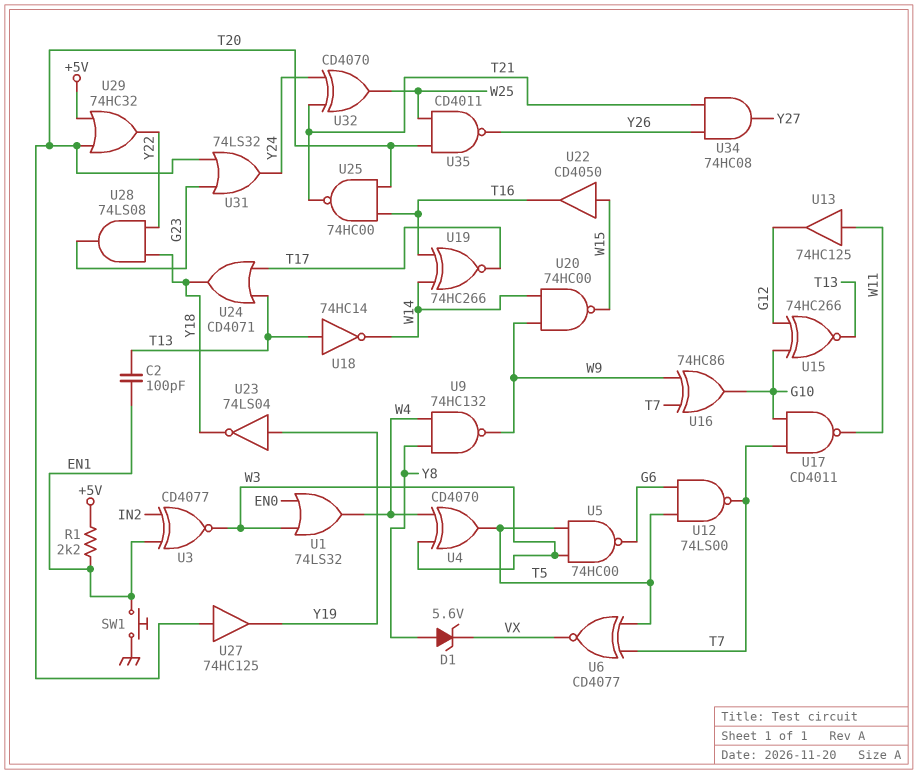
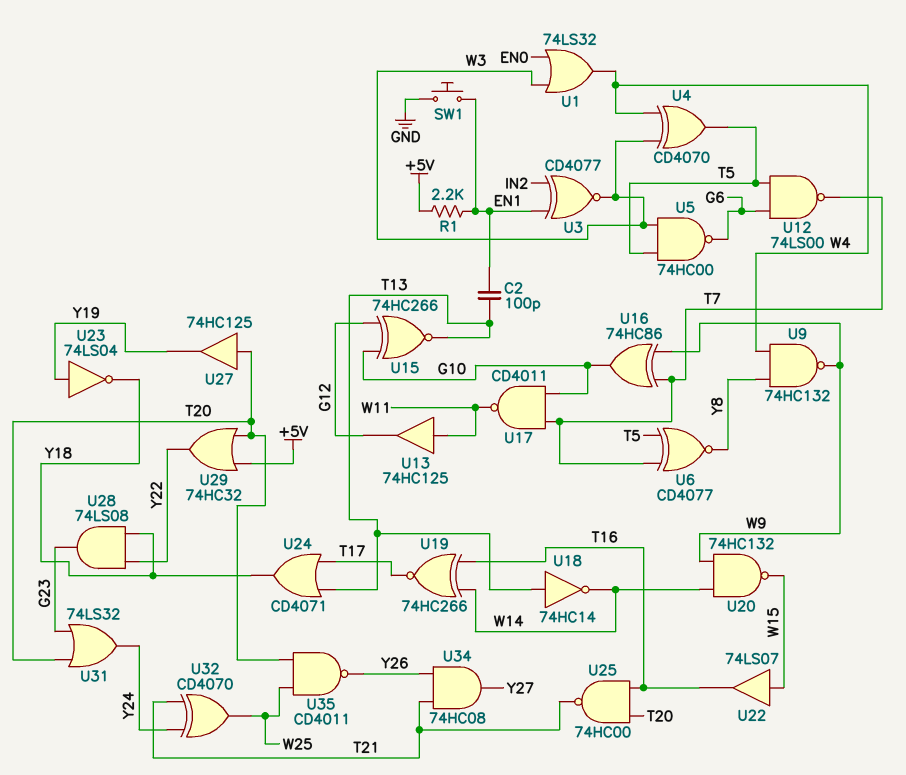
D1: zener 5.6V (A Y8, K VX) -> none
U6: XNOR CD4077 (in T5, in T7, out VX) -> XNOR CD4077 (in T5, in T7, out Y8)
U20: NAND 74HC00 (in W9, in W14, out W15) -> NAND 74HC132 (in W9, in W14, out W15)
U22: buffer CD4050 (in W15, out T16) -> buffer 74LS07 (in W15, out T16)

